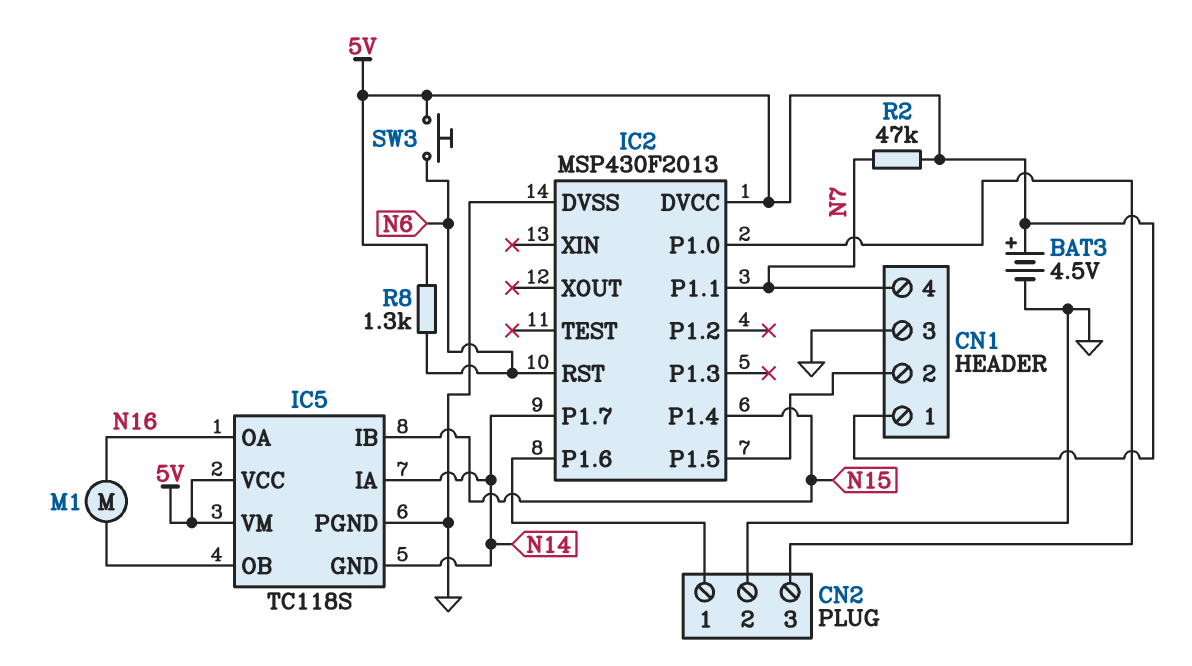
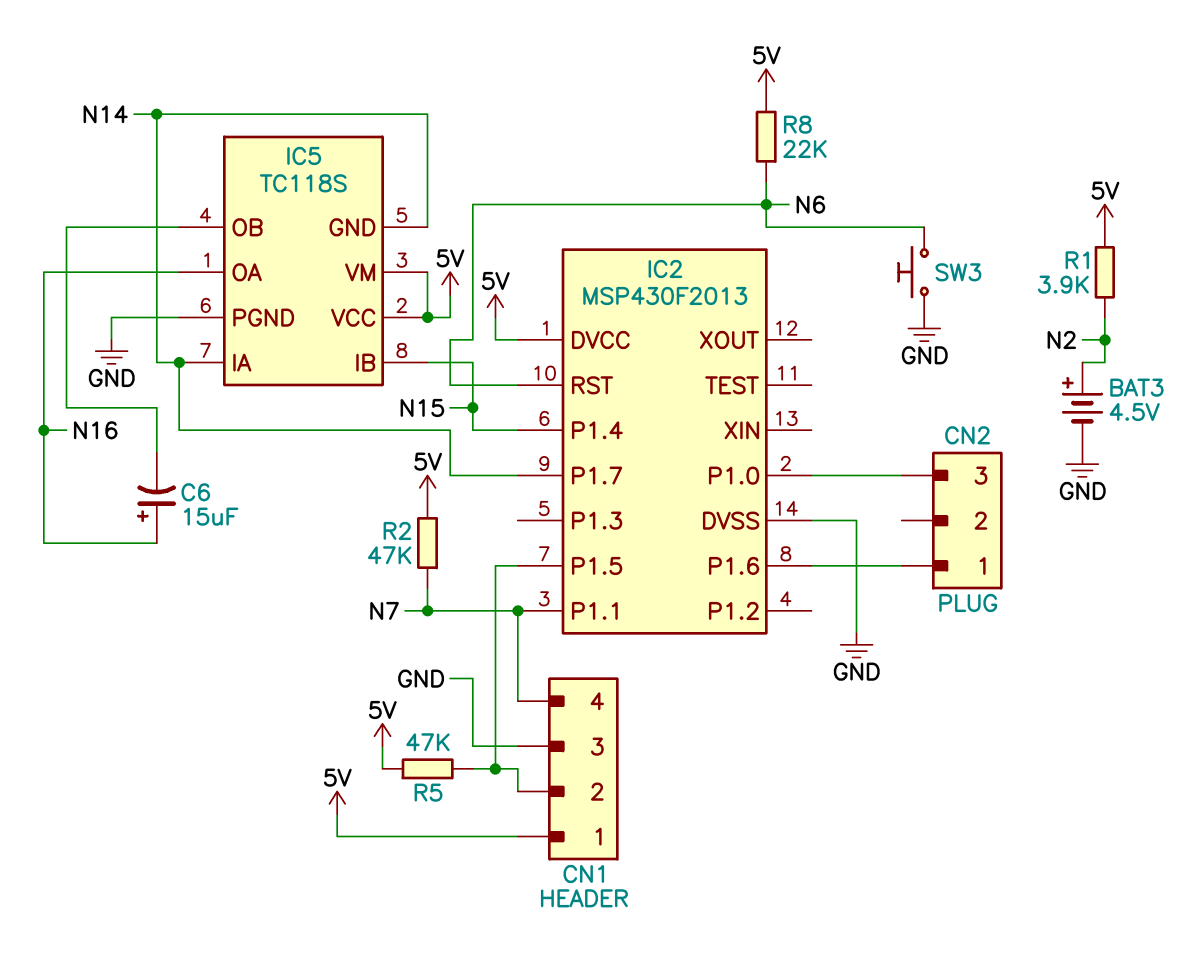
BAT3: 4.5V (plus 5V, minus GND) -> 4.5V (plus N2, minus GND)
C6: none -> 15uF (plus N16, minus IC5/OB)
CN2 pin 2: GND -> none
M1: motor (IC5/OB, N16) -> none
R1: none -> 3.9k (5V, N2)
R5: none -> 47k (5V, CN1/2)
R8: 1.3k (5V, N6) -> 22k (5V, N6)
SW3: button (5V, N6) -> button (GND, N6)

